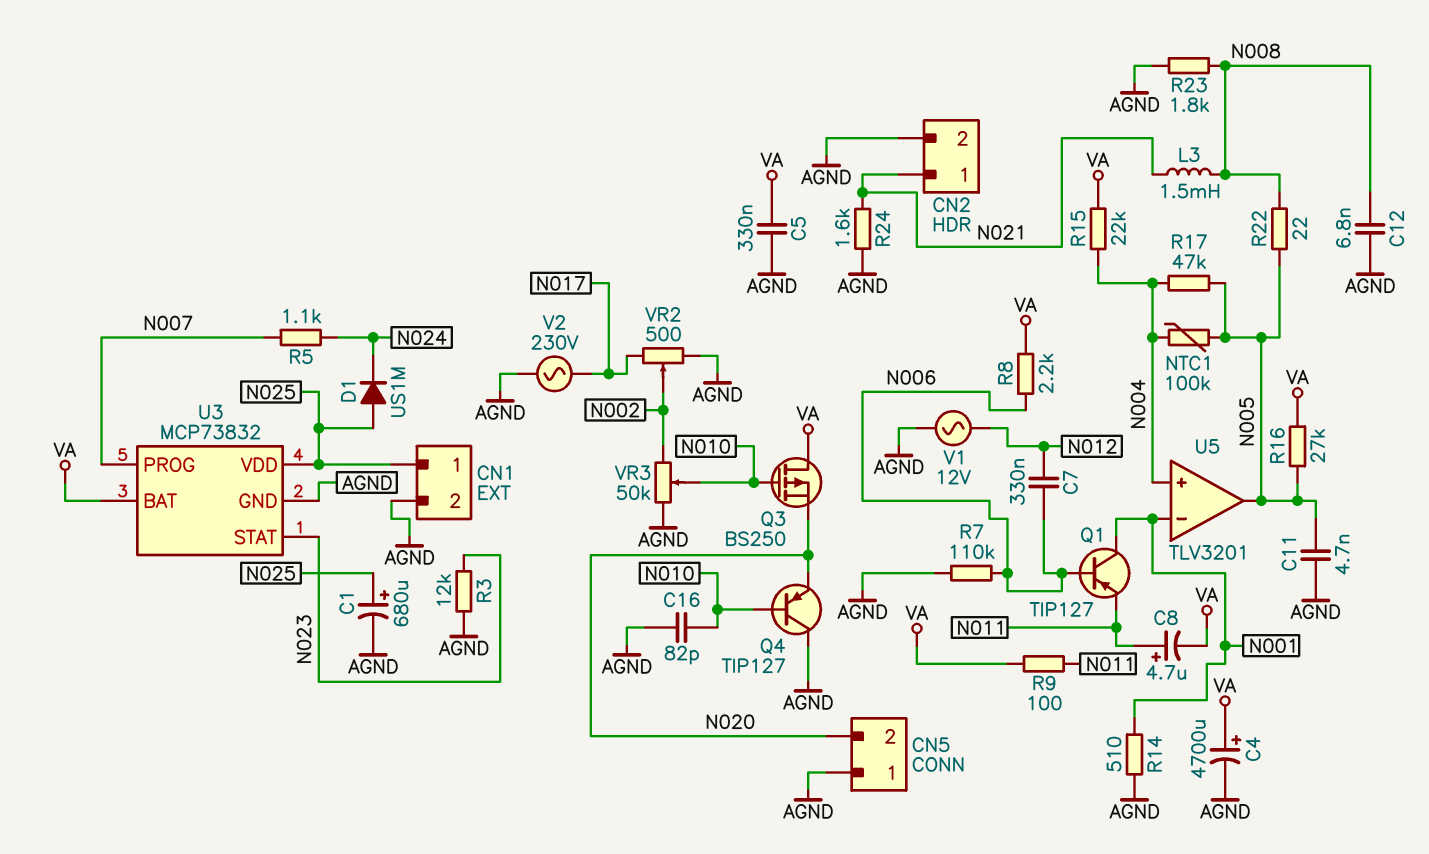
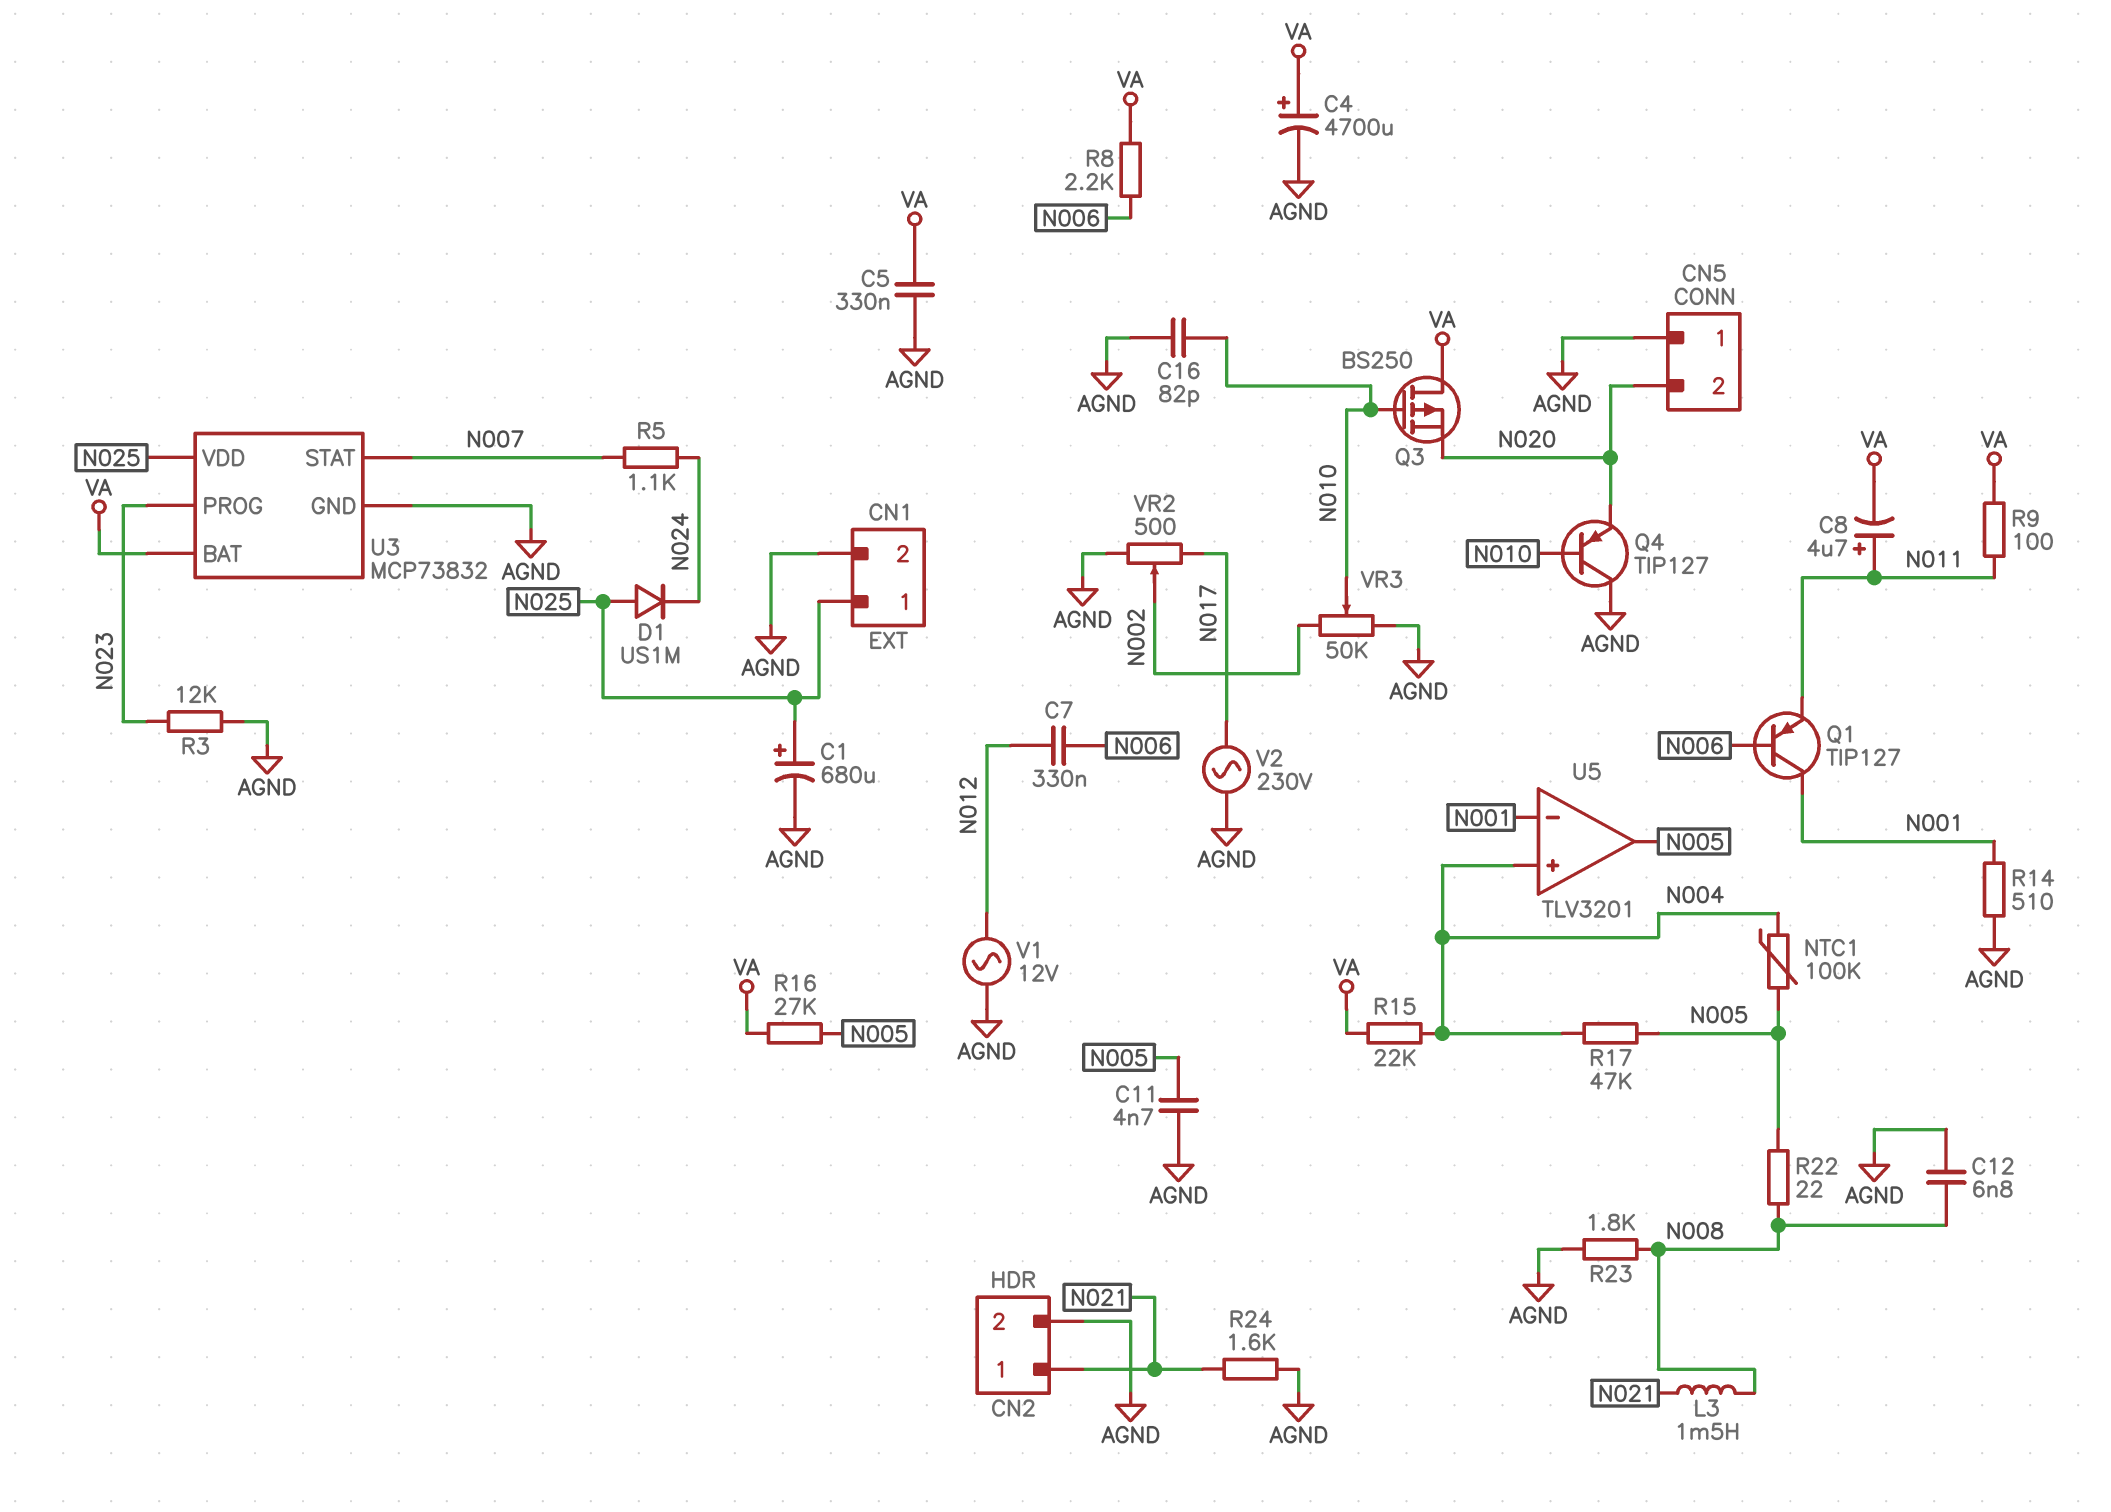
R7: 110k (AGND, N006) -> none
U3 pin PROG: N007 -> N023
U3 pin STAT: N023 -> N007

